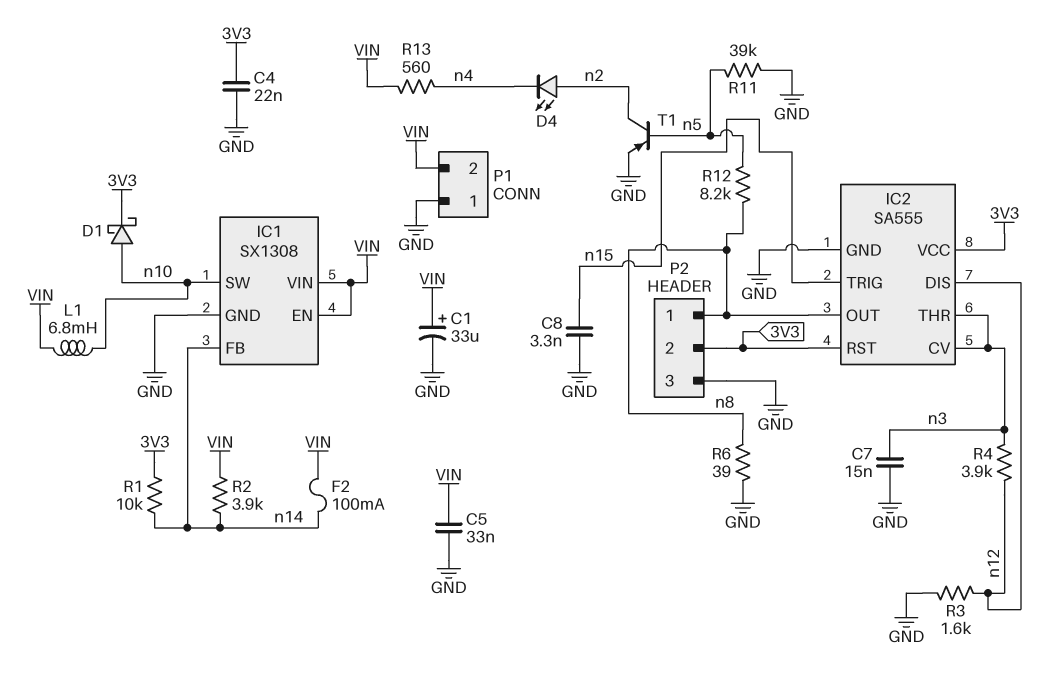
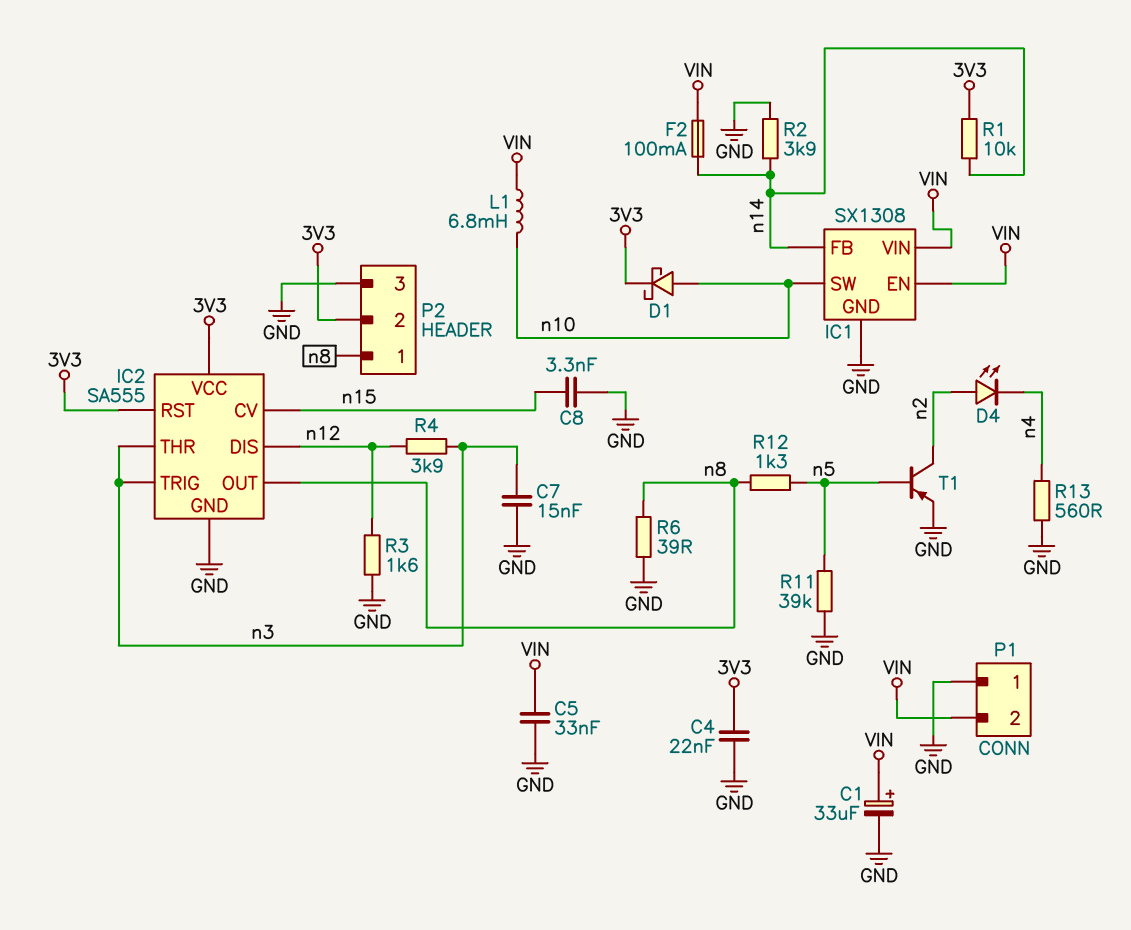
IC2 pin CV: n3 -> n15
IC2 pin TRIG: n15 -> n3
R2: 3.9k (VIN, n14) -> 3.9k (GND, n14)
R12: 8.2k (n5, n8) -> 1.3k (n5, n8)
R13: 560 (VIN, n4) -> 560 (GND, n4)

